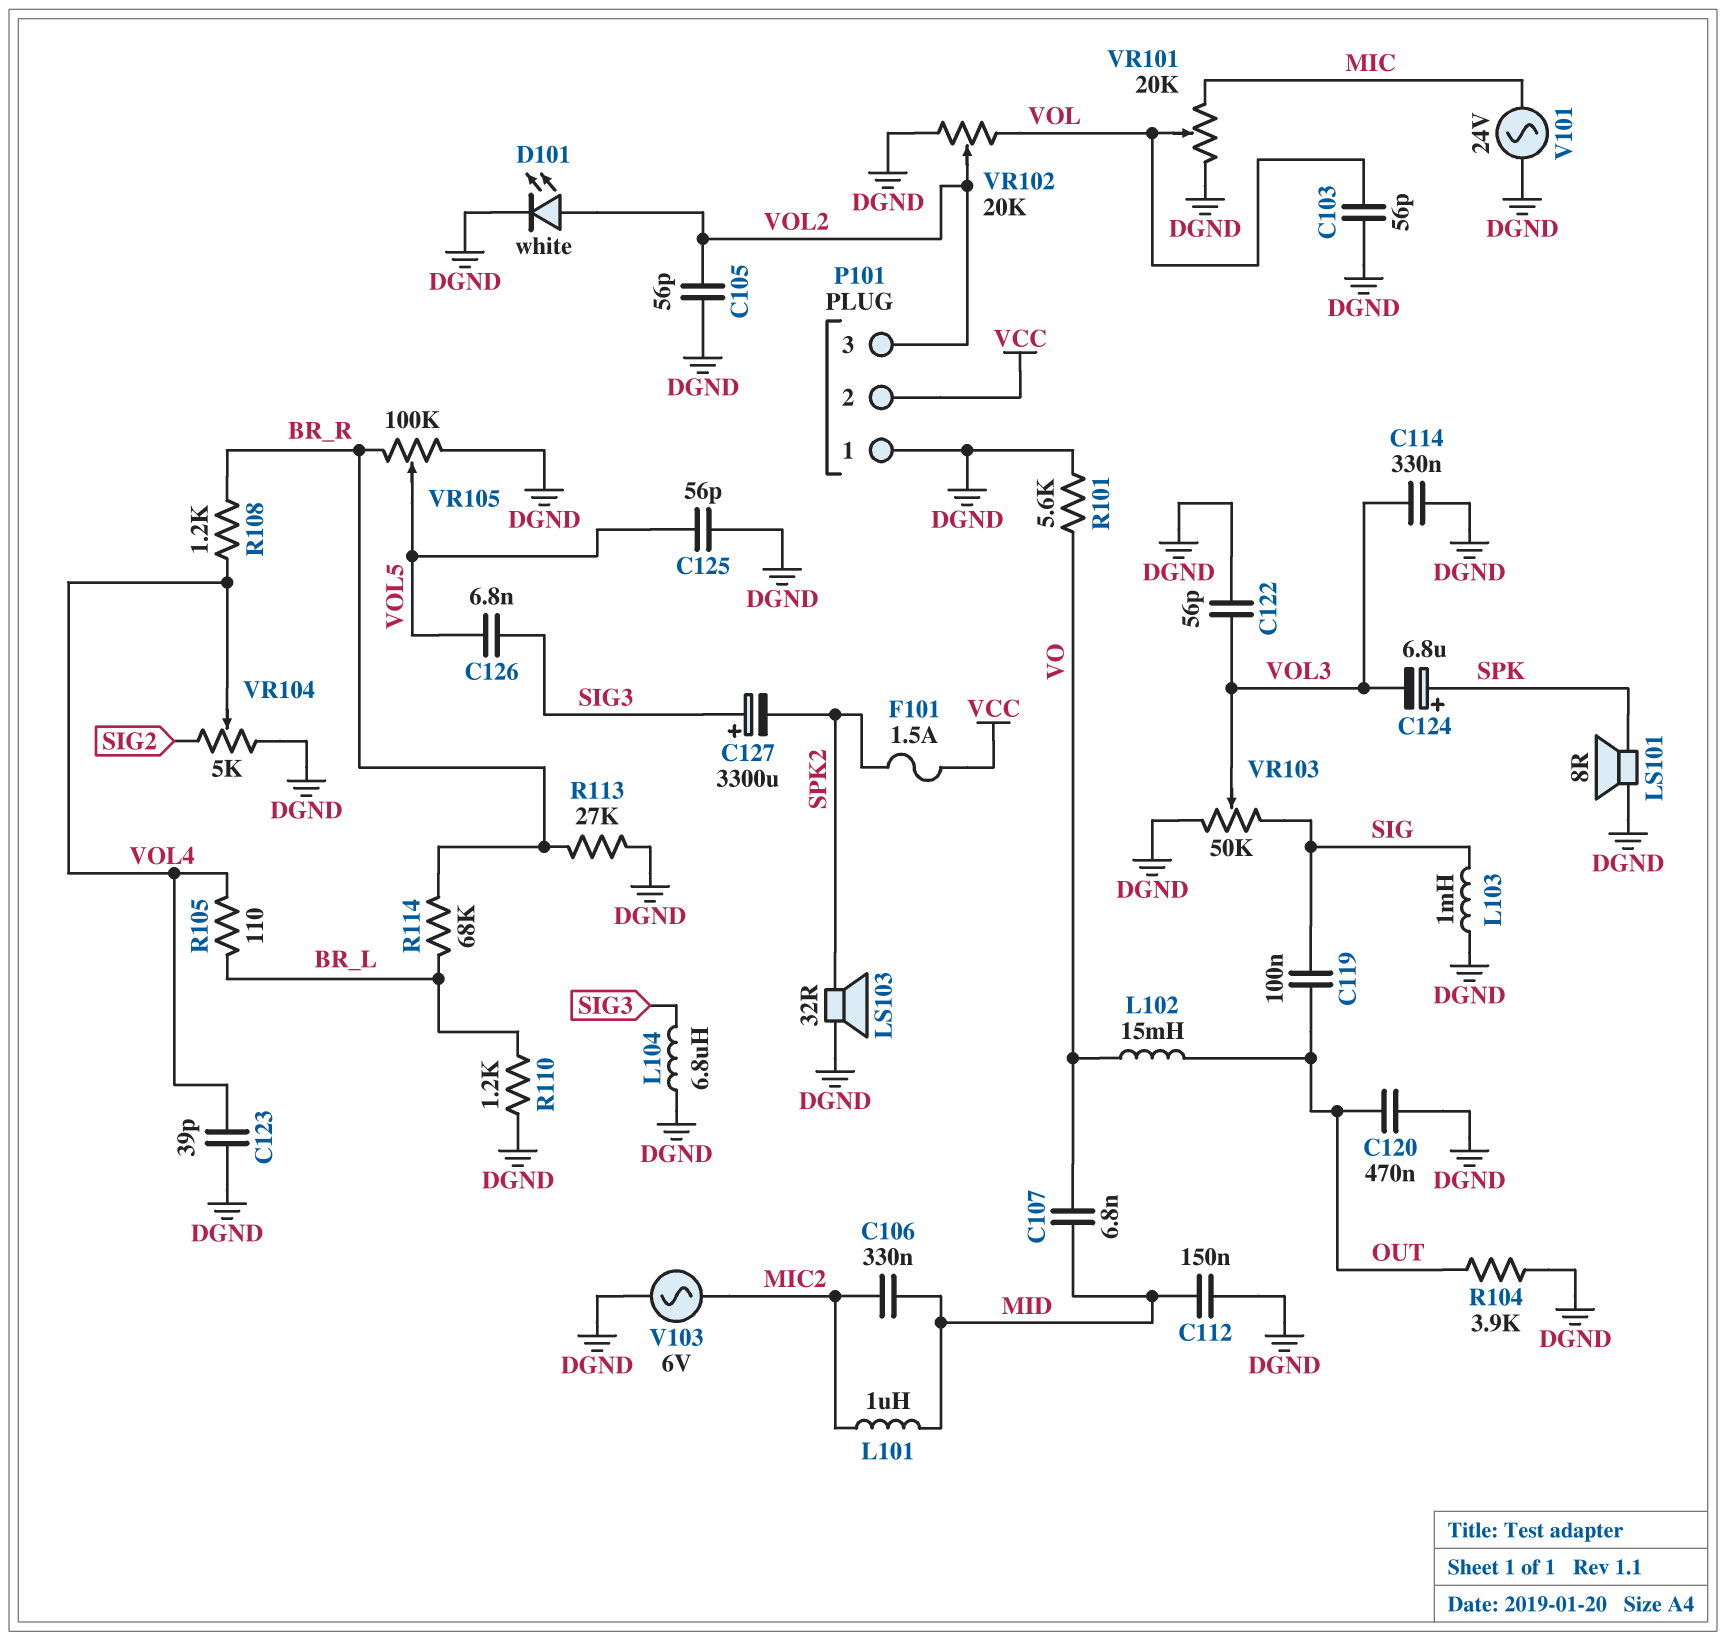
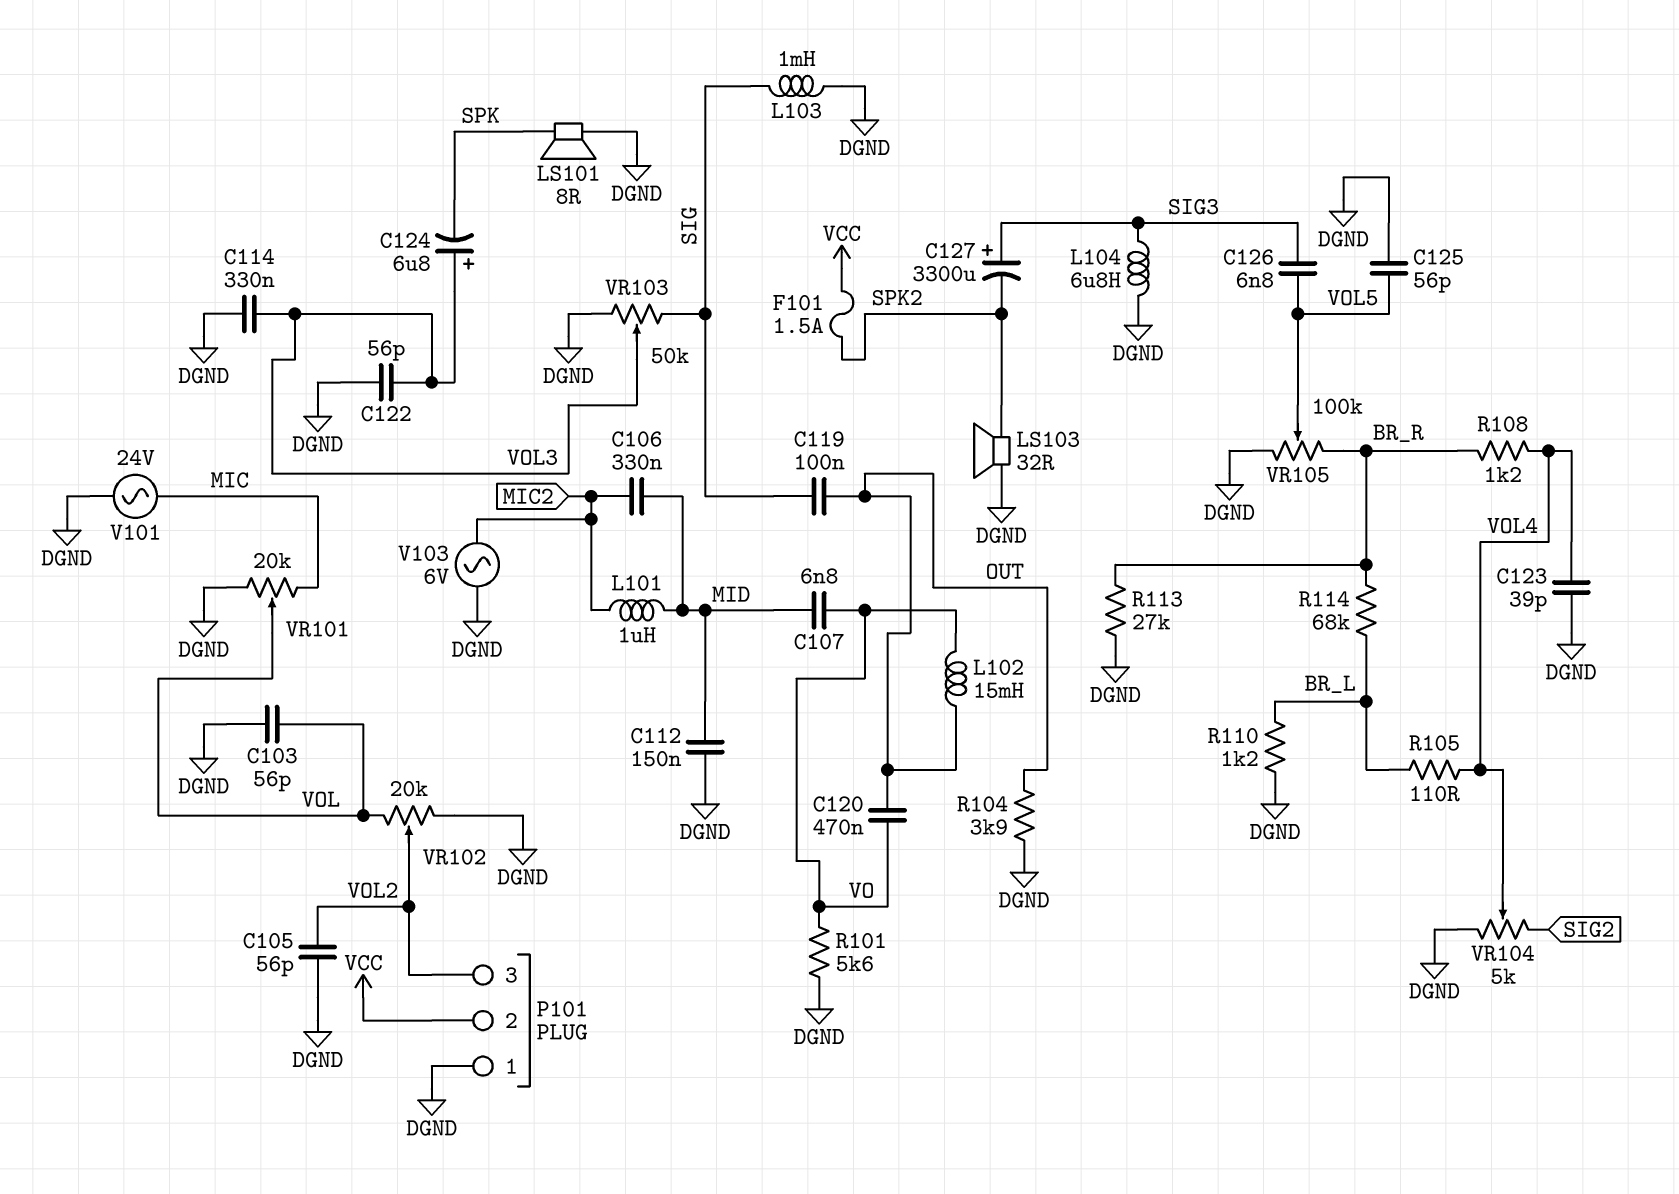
C120: 470nF (DGND, OUT) -> 470nF (OUT, VO)
C124: 6.8uF (plus SPK, minus VOL3) -> 6.8uF (plus VOL3, minus SPK)
D101: LED white (A VOL2, K DGND) -> none

